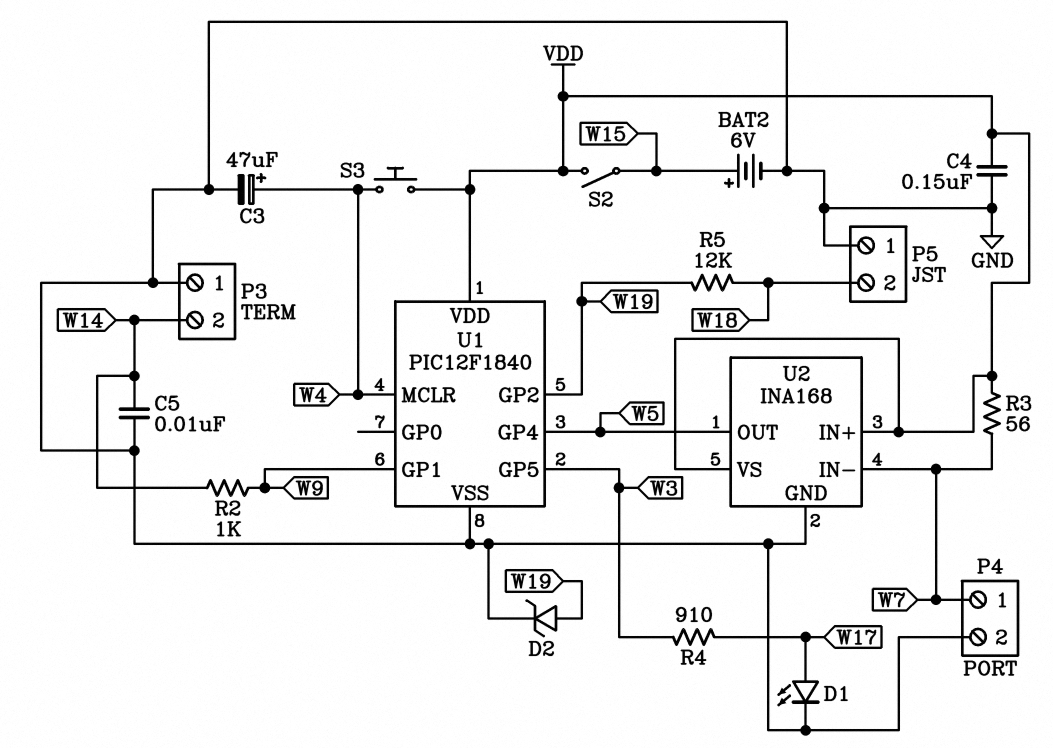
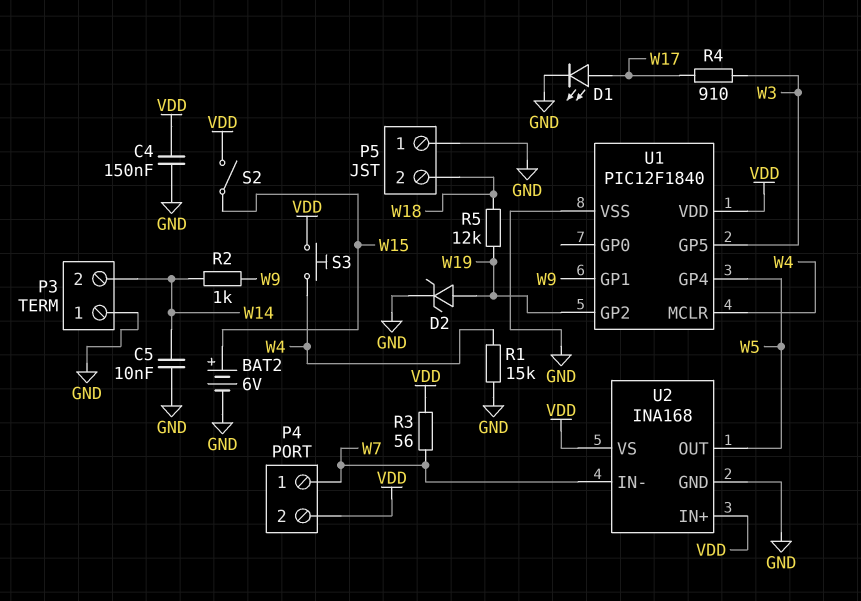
C3: 47uF (plus W4, minus GND) -> none
P4 pin 2: GND -> VDD
R1: none -> 15k (GND, W4)

